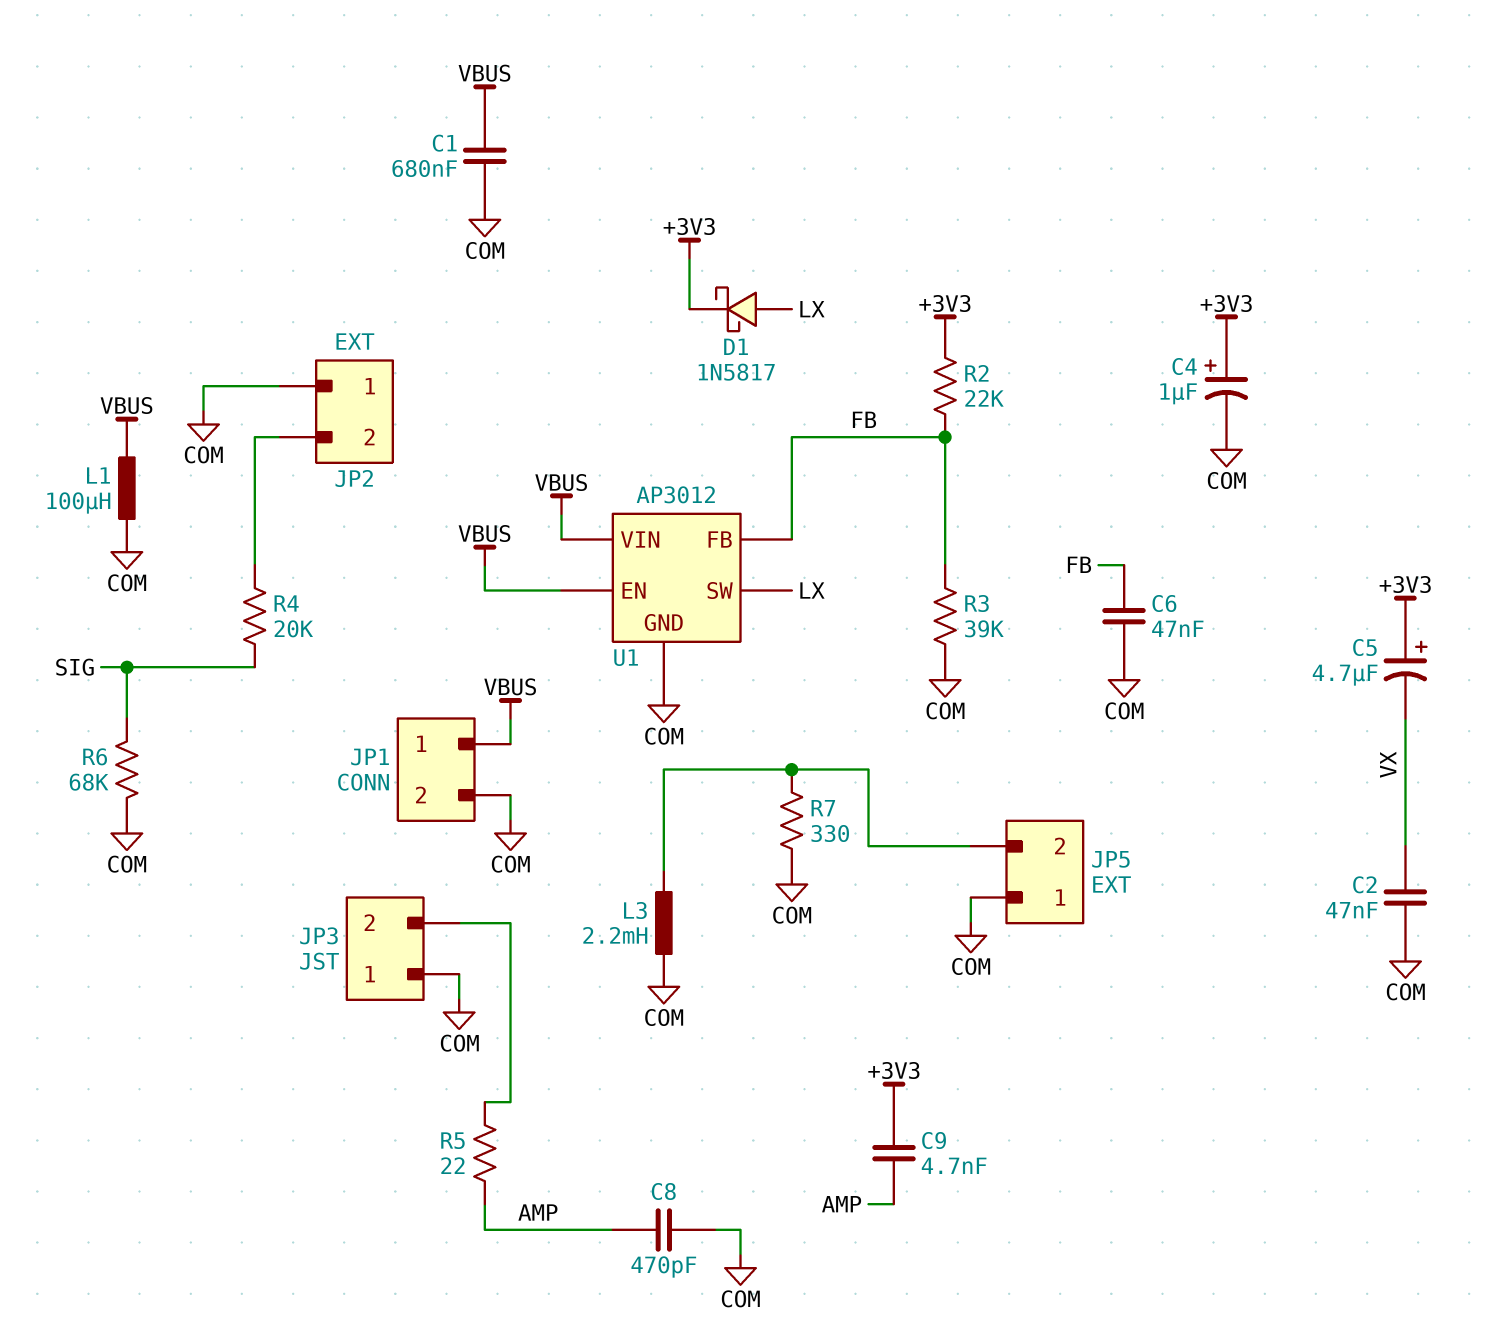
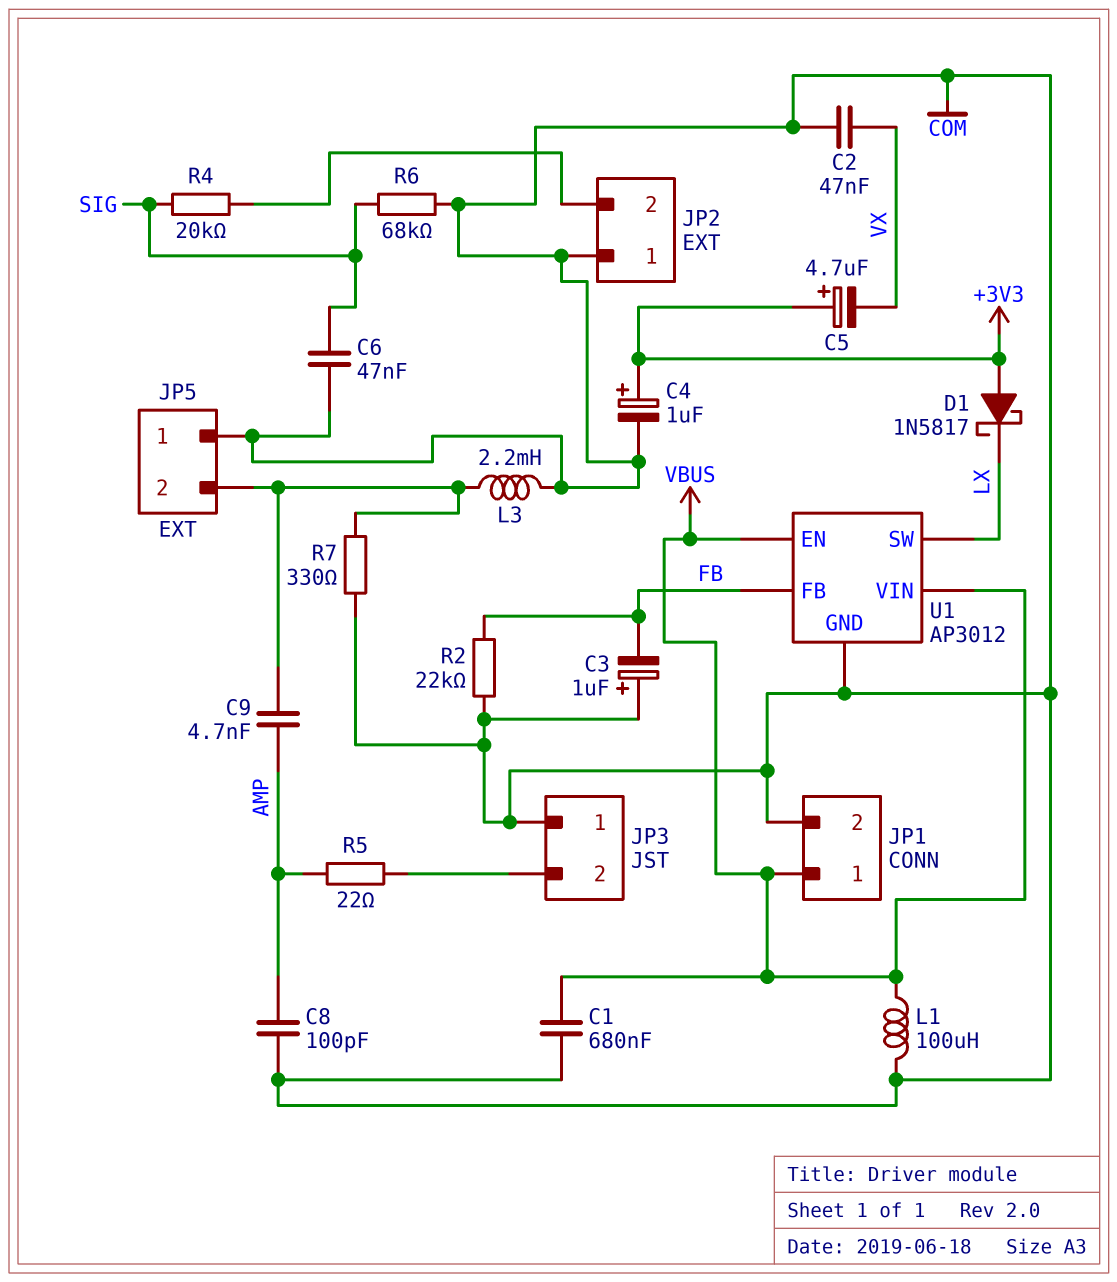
C3: none -> 1uF (plus COM, minus FB)
C6: 47nF (COM, FB) -> 47nF (COM, SIG)
C8: 470pF (AMP, COM) -> 100pF (AMP, COM)
C9: 4.7nF (+3V3, AMP) -> 4.7nF (AMP, JP5/2)
D1: schottky 1N5817 (A LX, K +3V3) -> schottky 1N5817 (A +3V3, K LX)
R2: 22k (+3V3, FB) -> 22k (COM, FB)
R3: 39k (COM, FB) -> none

